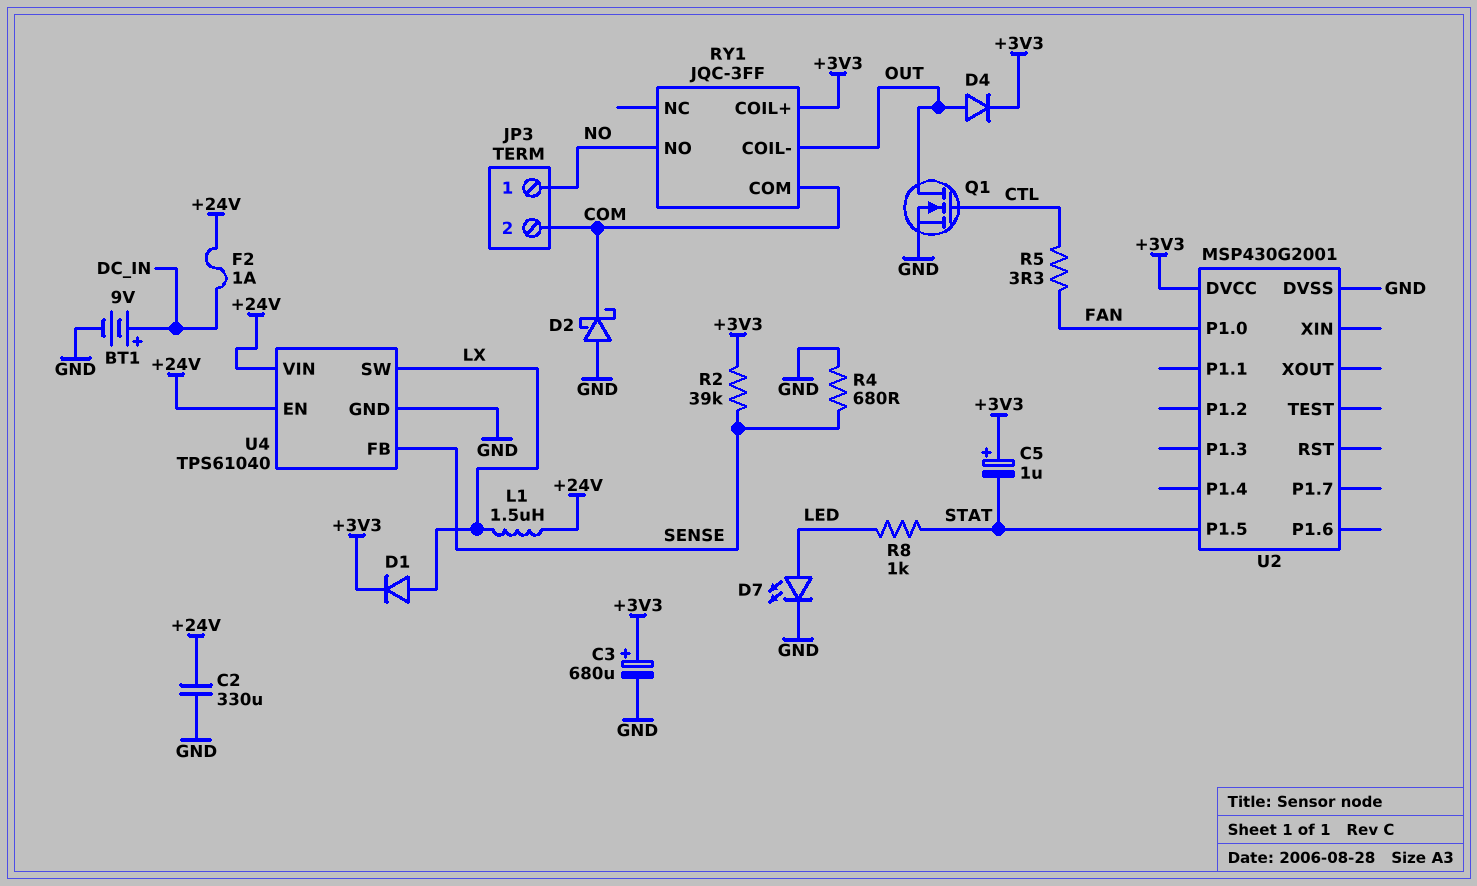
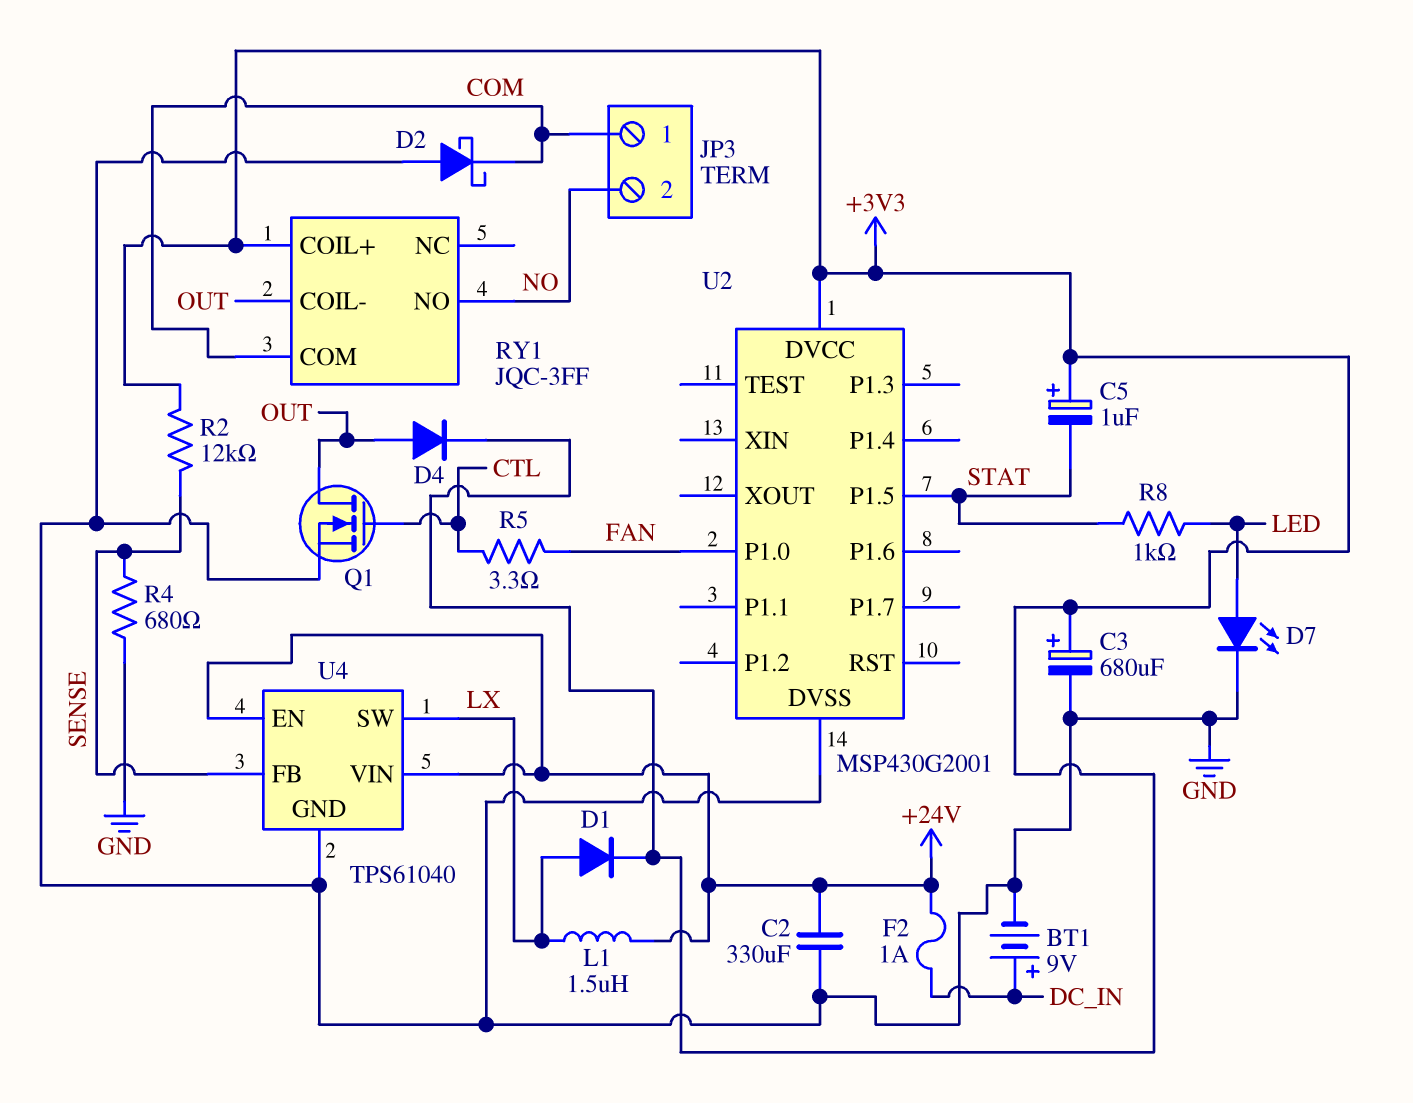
JP3 pin 1: NO -> COM
JP3 pin 2: COM -> NO
R2: 39k (+3V3, SENSE) -> 12k (+3V3, SENSE)

